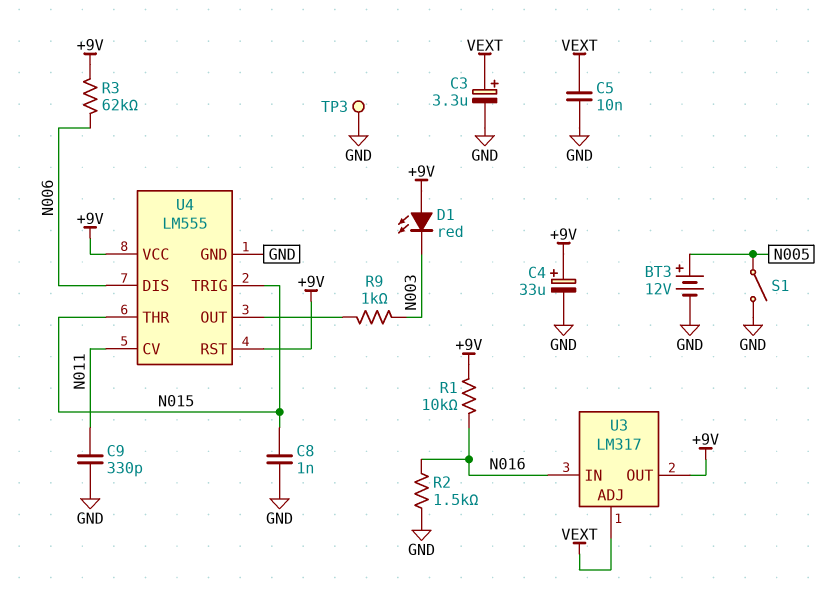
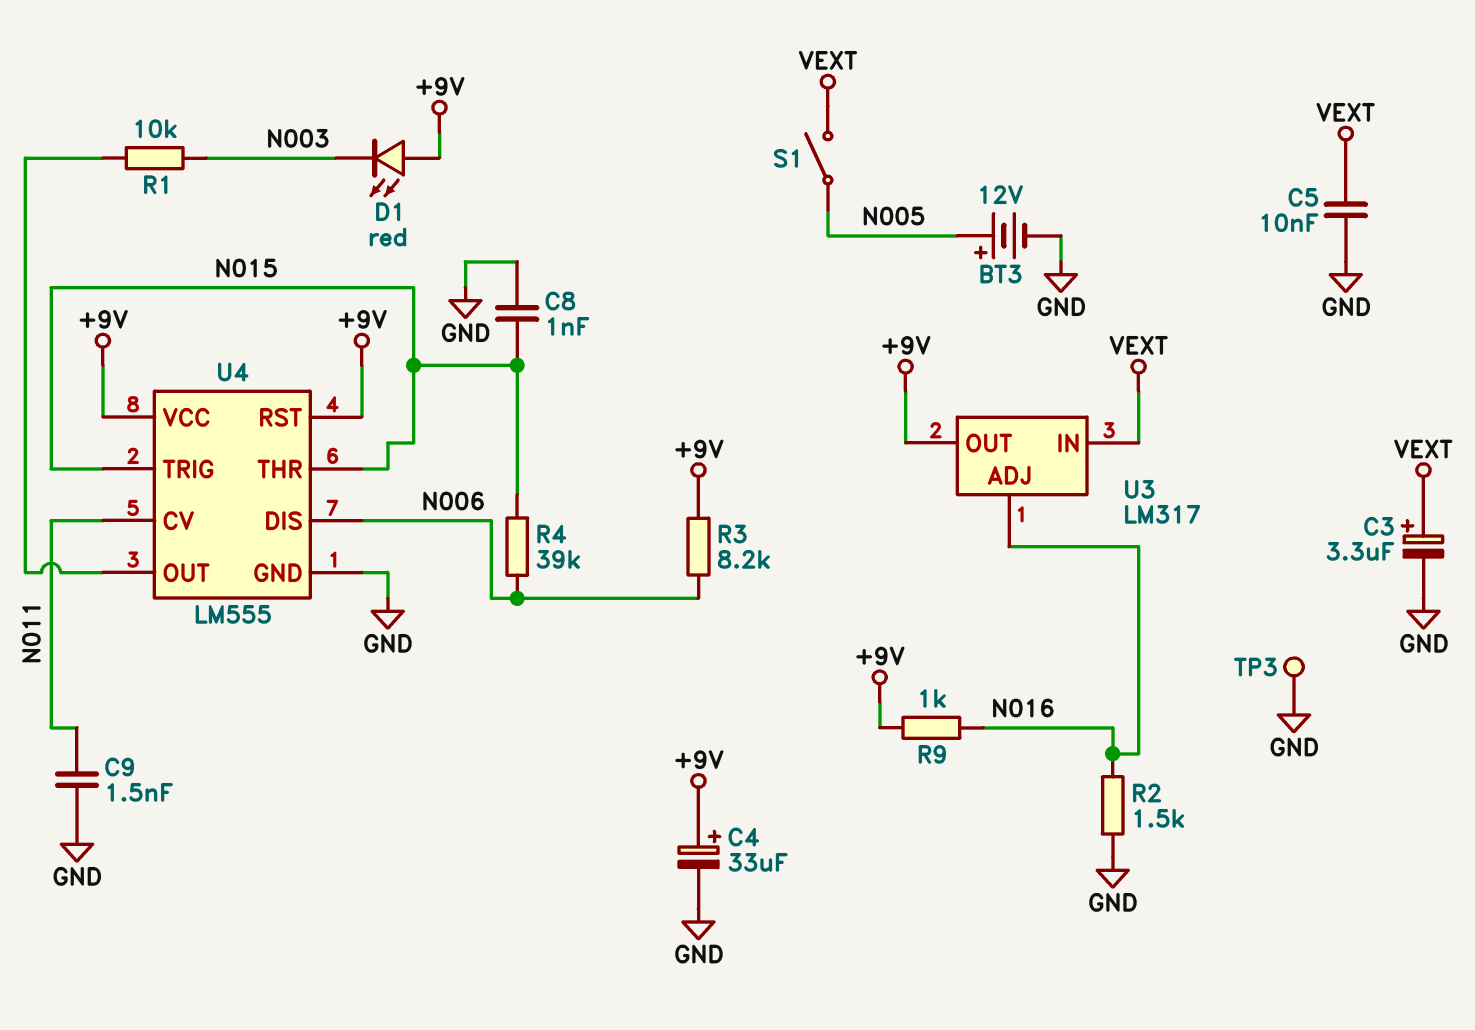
C9: 330pF (GND, N011) -> 1.5nF (GND, N011)
R1: 10k (+9V, N016) -> 10k (N003, U4/OUT)
R3: 62k (+9V, N006) -> 8.2k (+9V, N006)
R4: none -> 39k (N006, N015)
R9: 1k (N003, U4/OUT) -> 1k (+9V, N016)
S1: switch (GND, N005) -> switch (N005, VEXT)
U3 pin ADJ: VEXT -> N016
U3 pin IN: N016 -> VEXT

